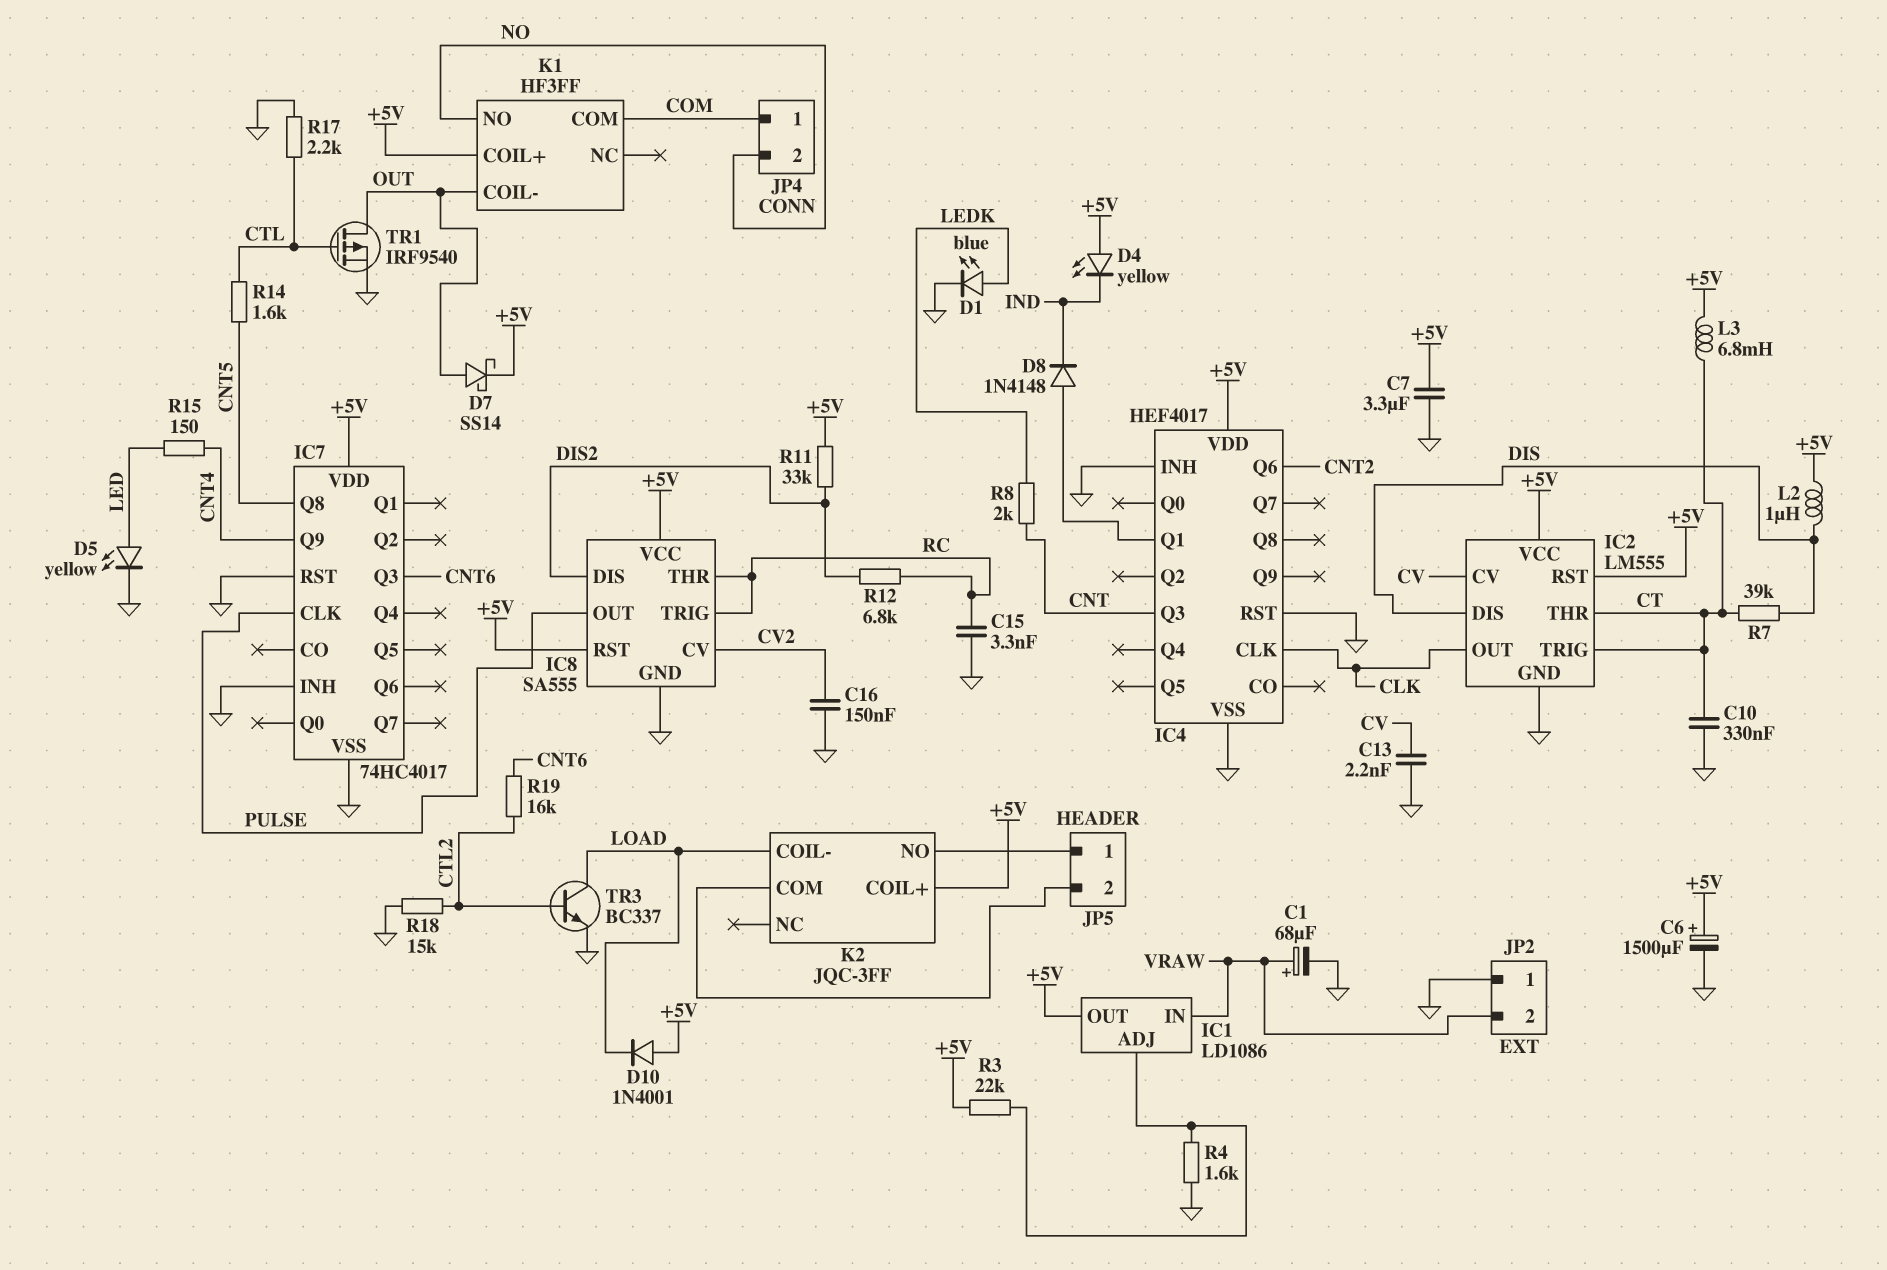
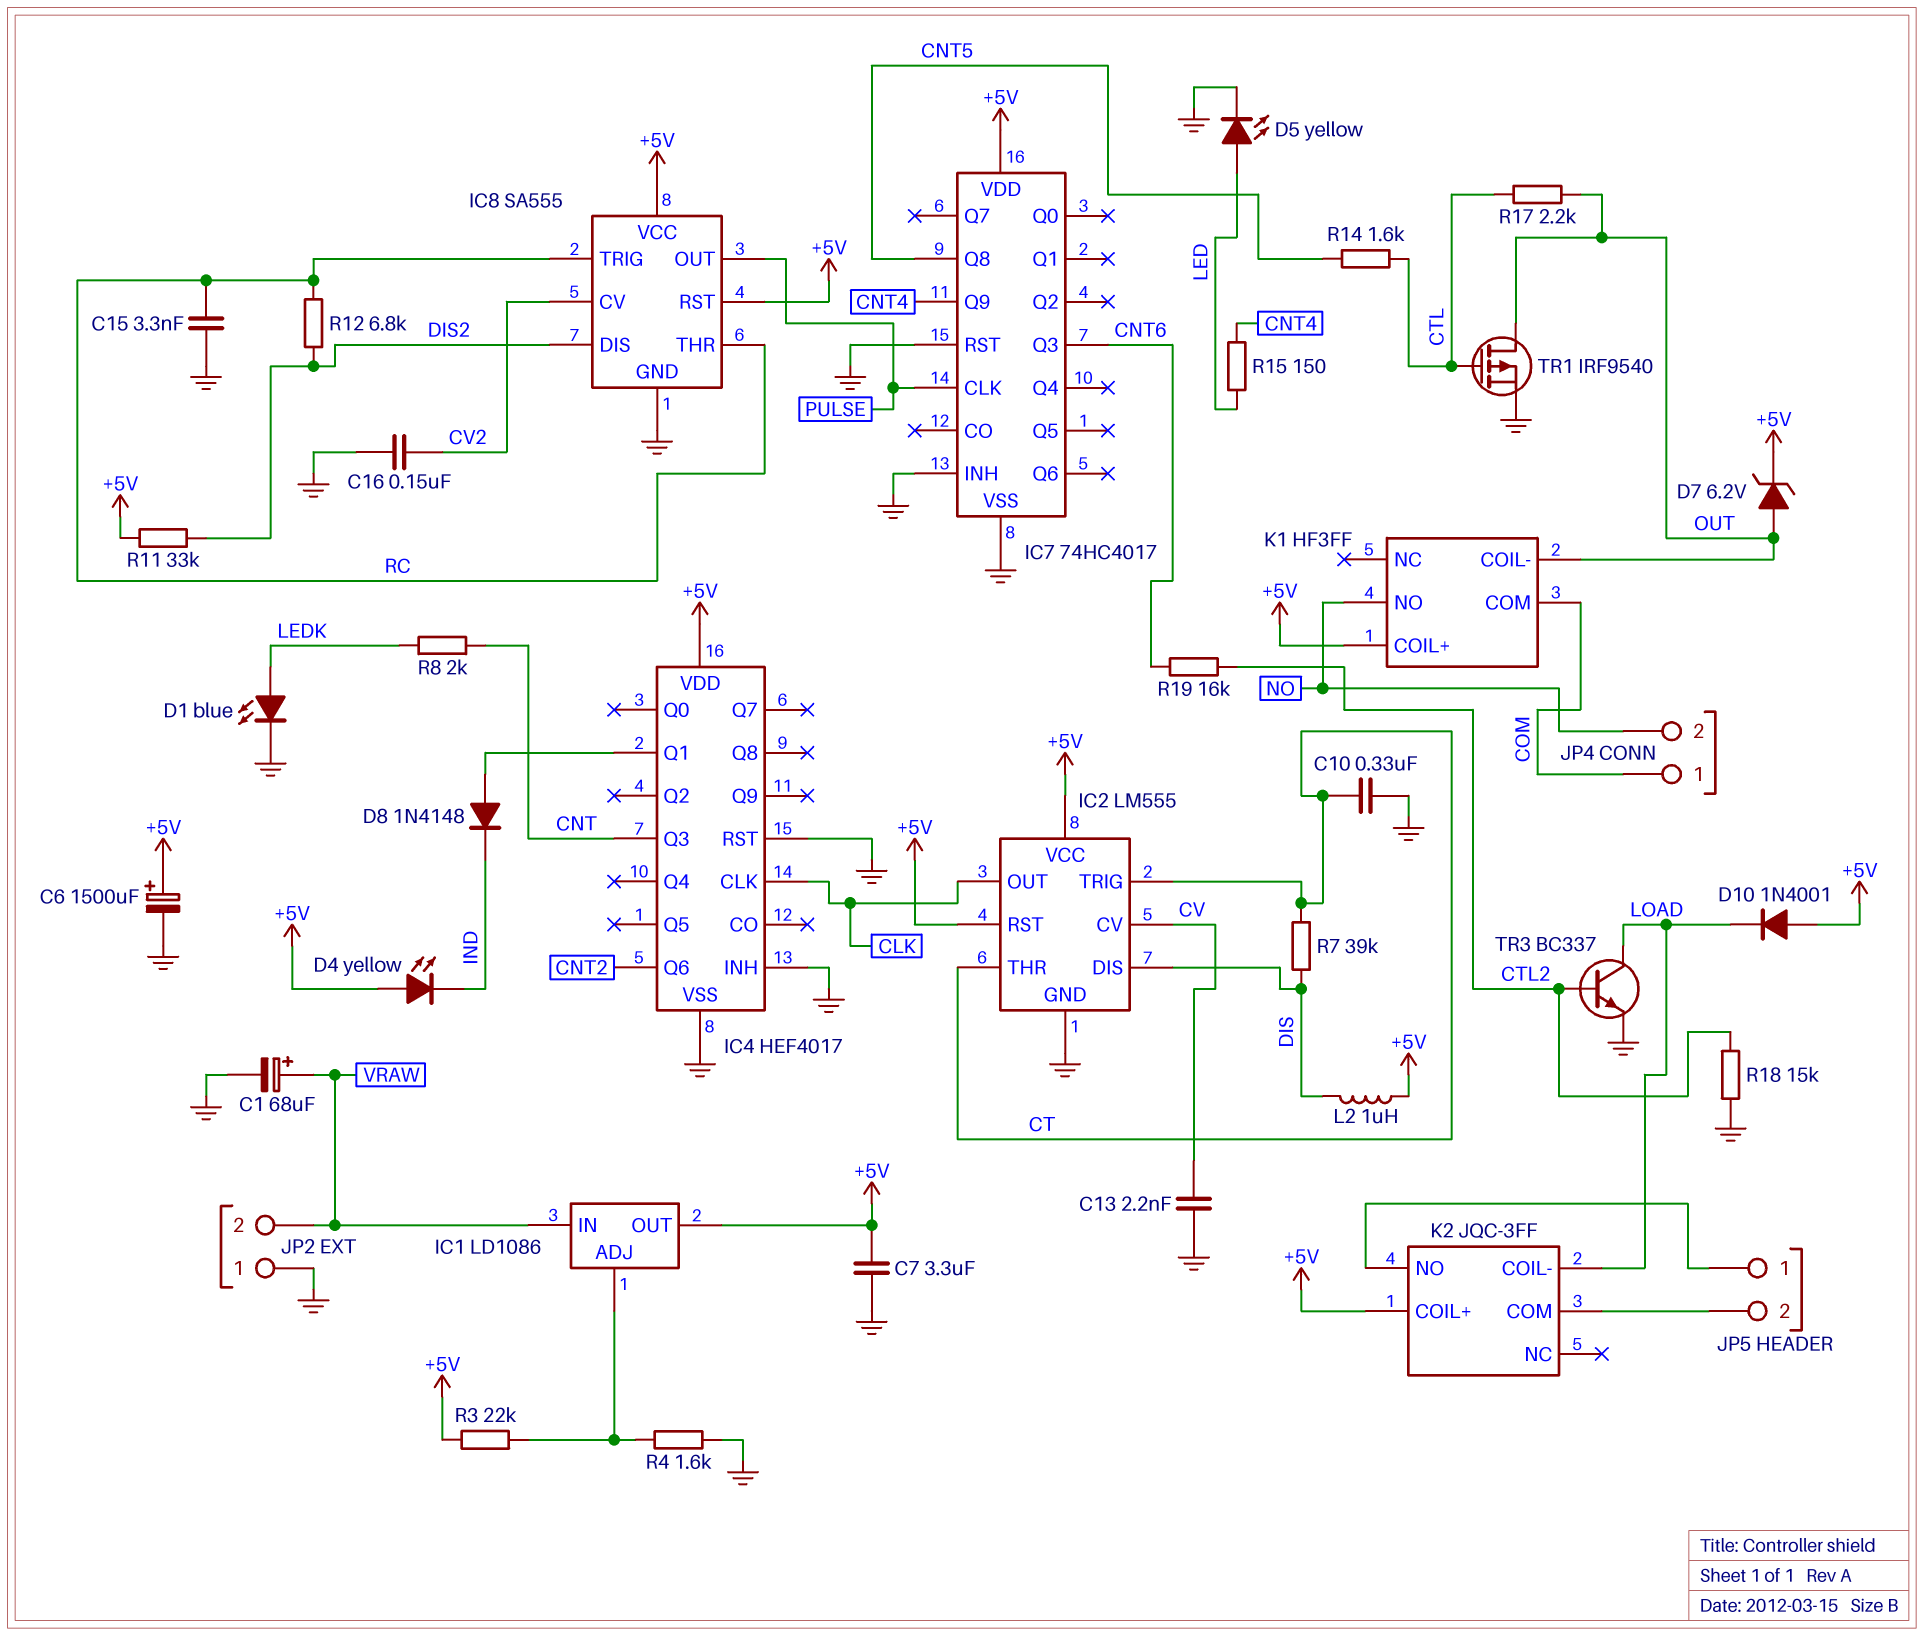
D7: schottky SS14 (A OUT, K +5V) -> zener 6.2V (A OUT, K +5V)
L3: 6.8mH (+5V, CT) -> none
R17: 2.2k (CTL, GND) -> 2.2k (CTL, OUT)

